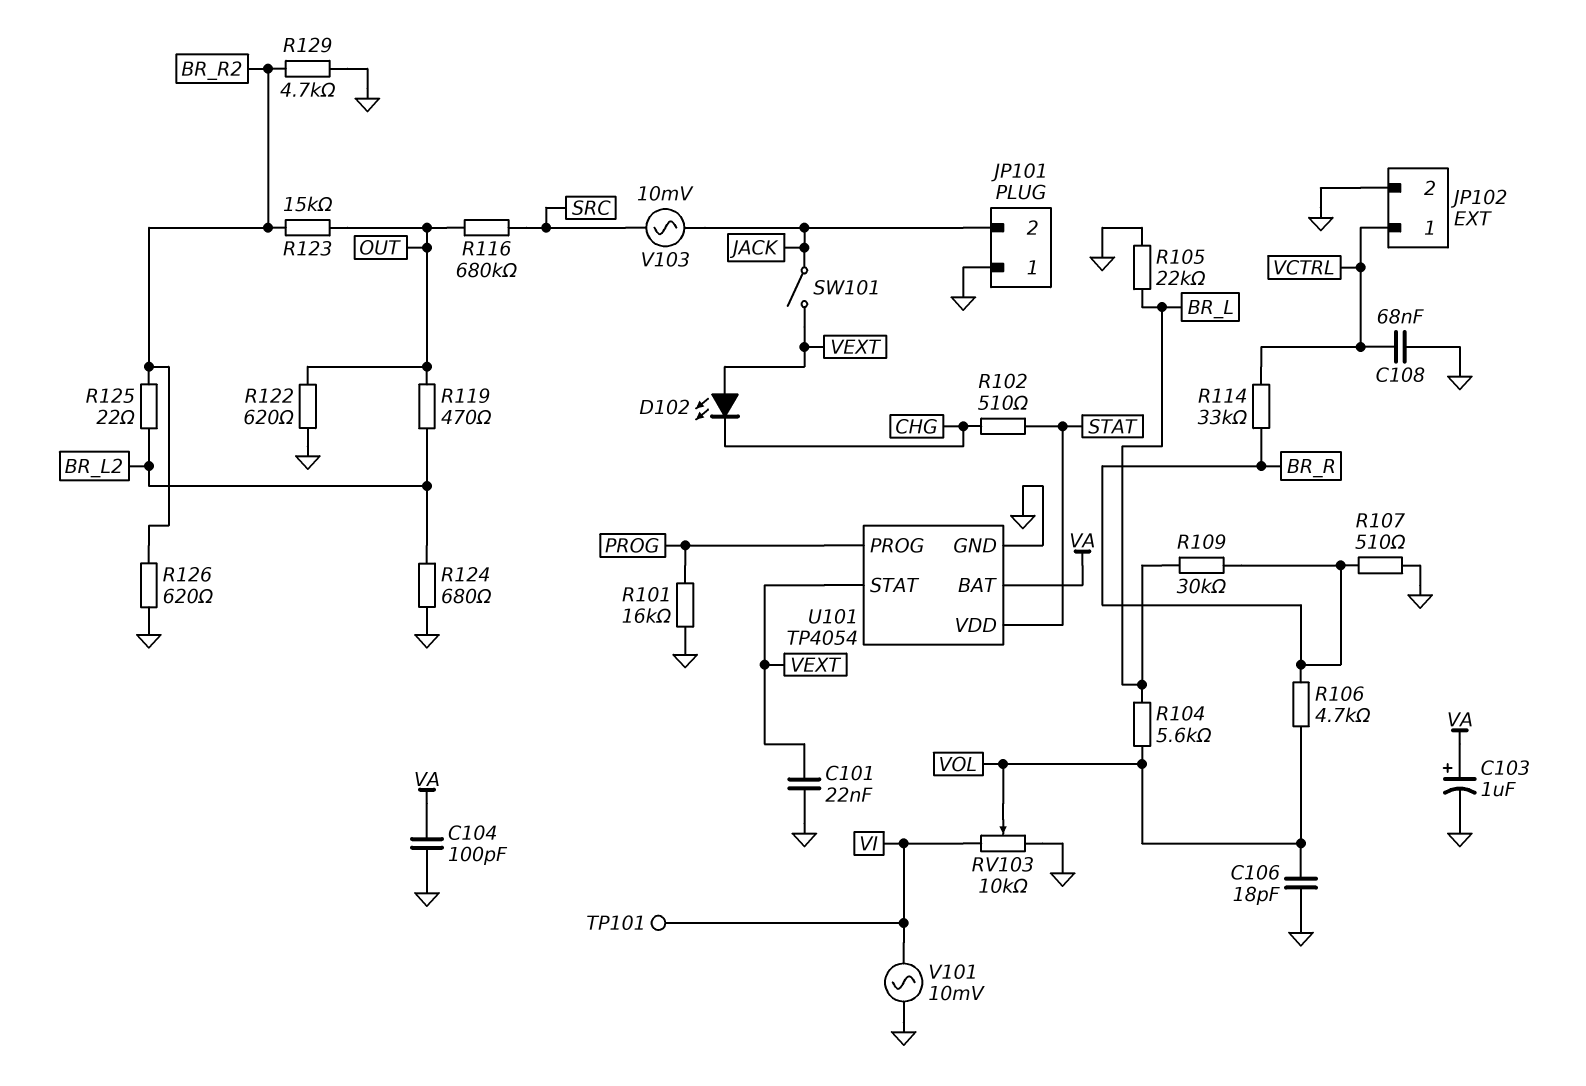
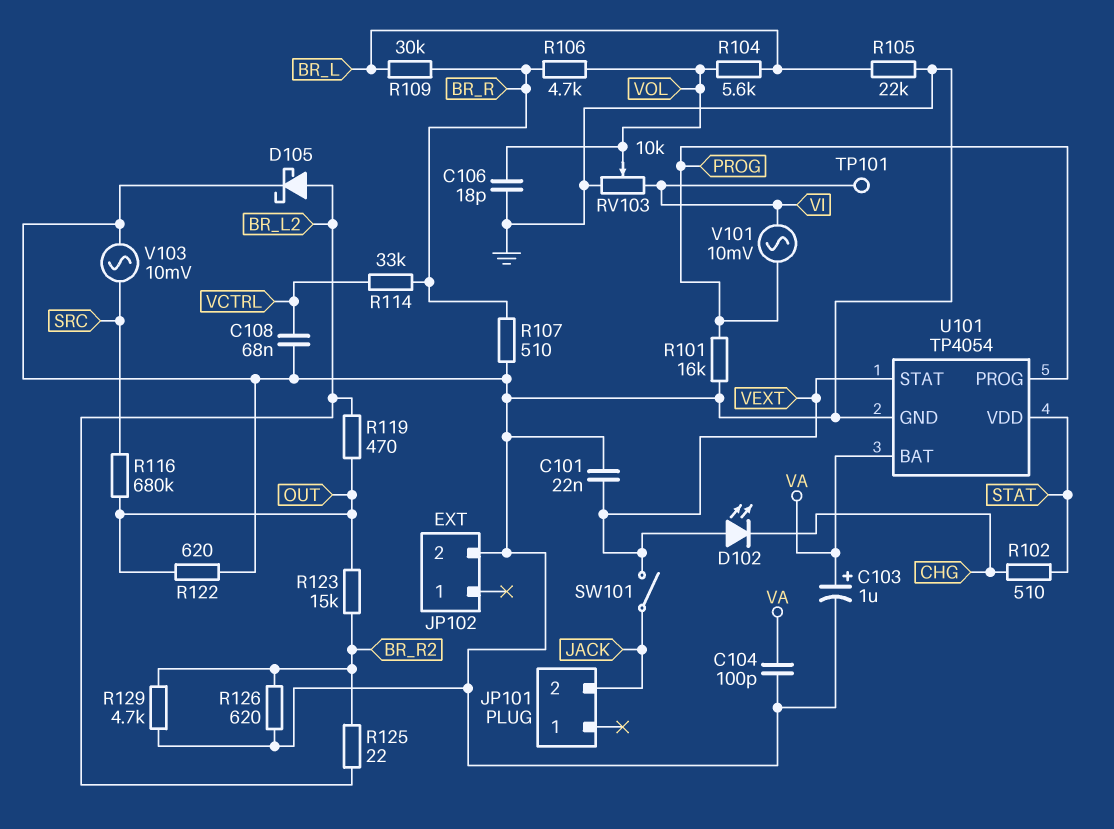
D105: none -> schottky (A BR_L2, K GND)
JP101 pin 1: GND -> none
JP102 pin 1: VCTRL -> none
R124: 680 (BR_L2, GND) -> none
V101: AC 10mV (GND, VI) -> AC 10mV (PROG, VI)
V103: AC 10mV (JACK, SRC) -> AC 10mV (GND, SRC)

